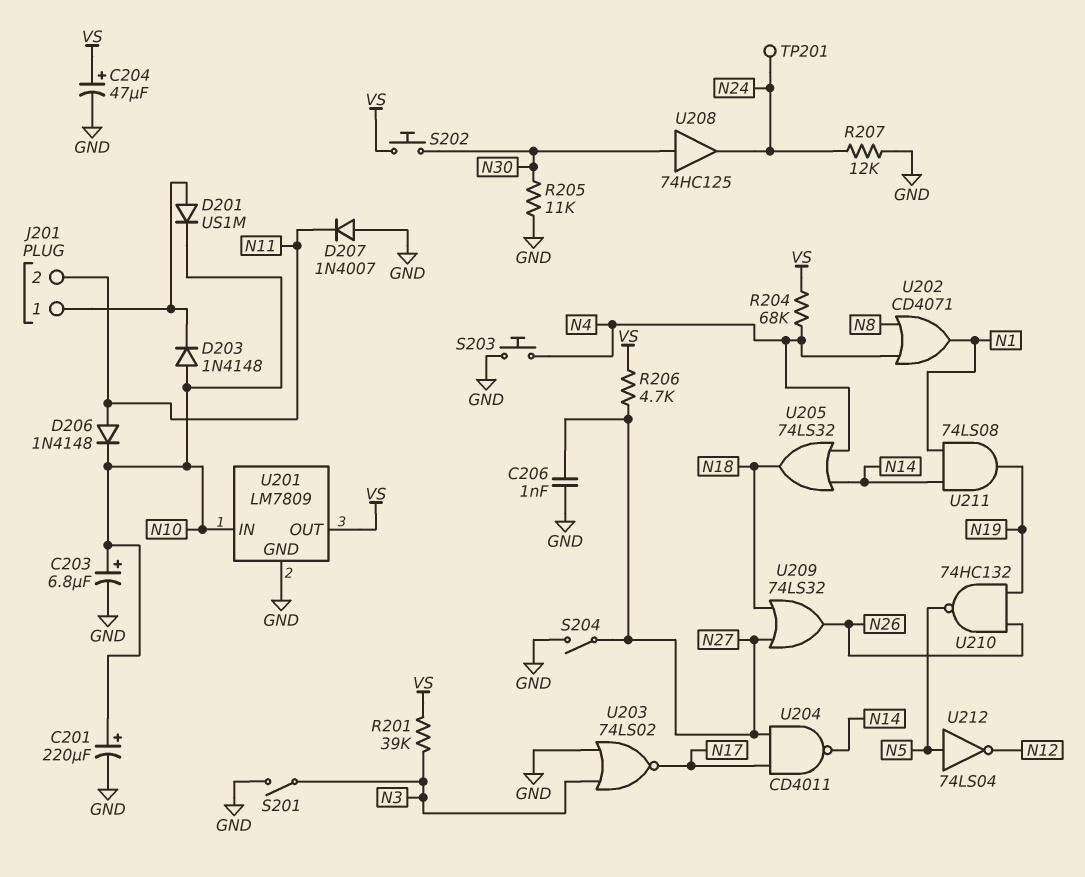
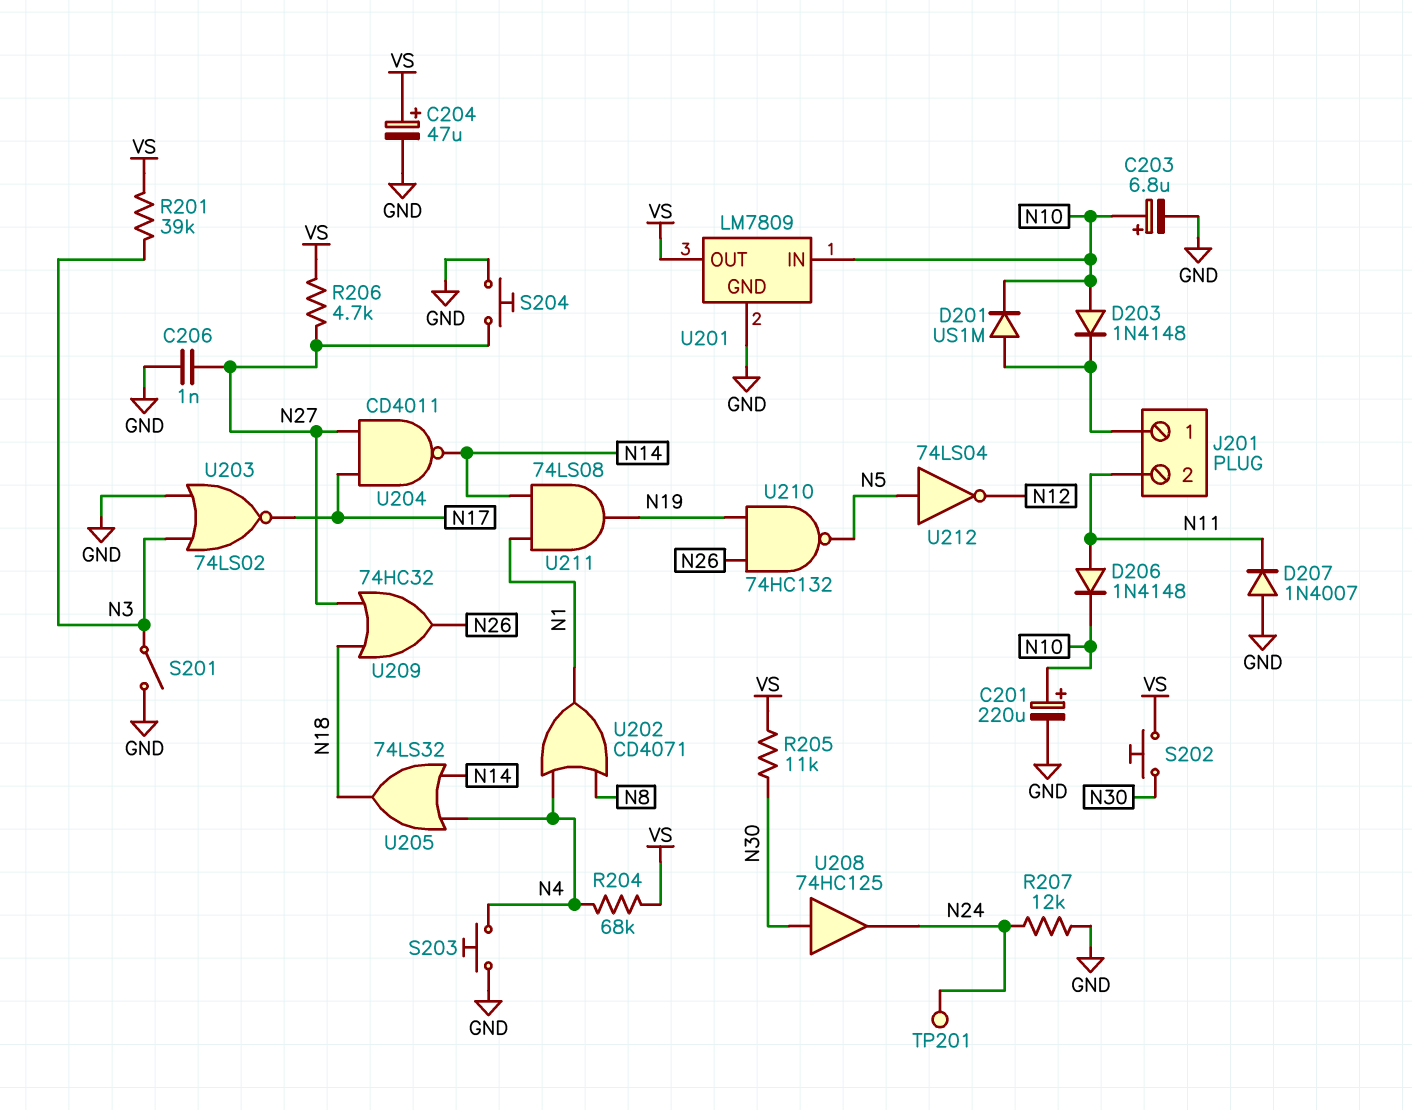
R205: 11k (GND, N30) -> 11k (N30, VS)
S204: switch (GND, N27) -> button (GND, N27)
U209: OR 74LS32 (in N18, in N27, out N26) -> OR 74HC32 (in N18, in N27, out N26)

